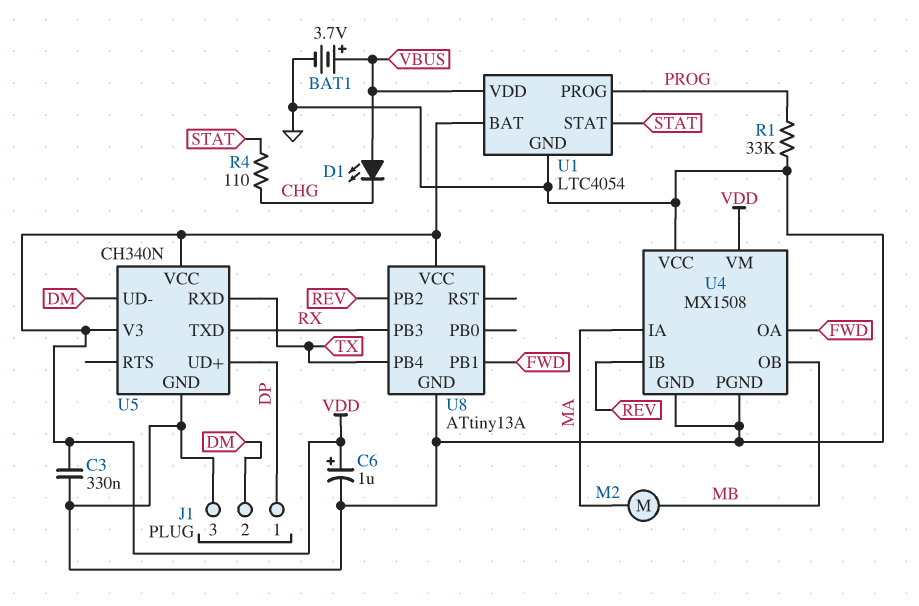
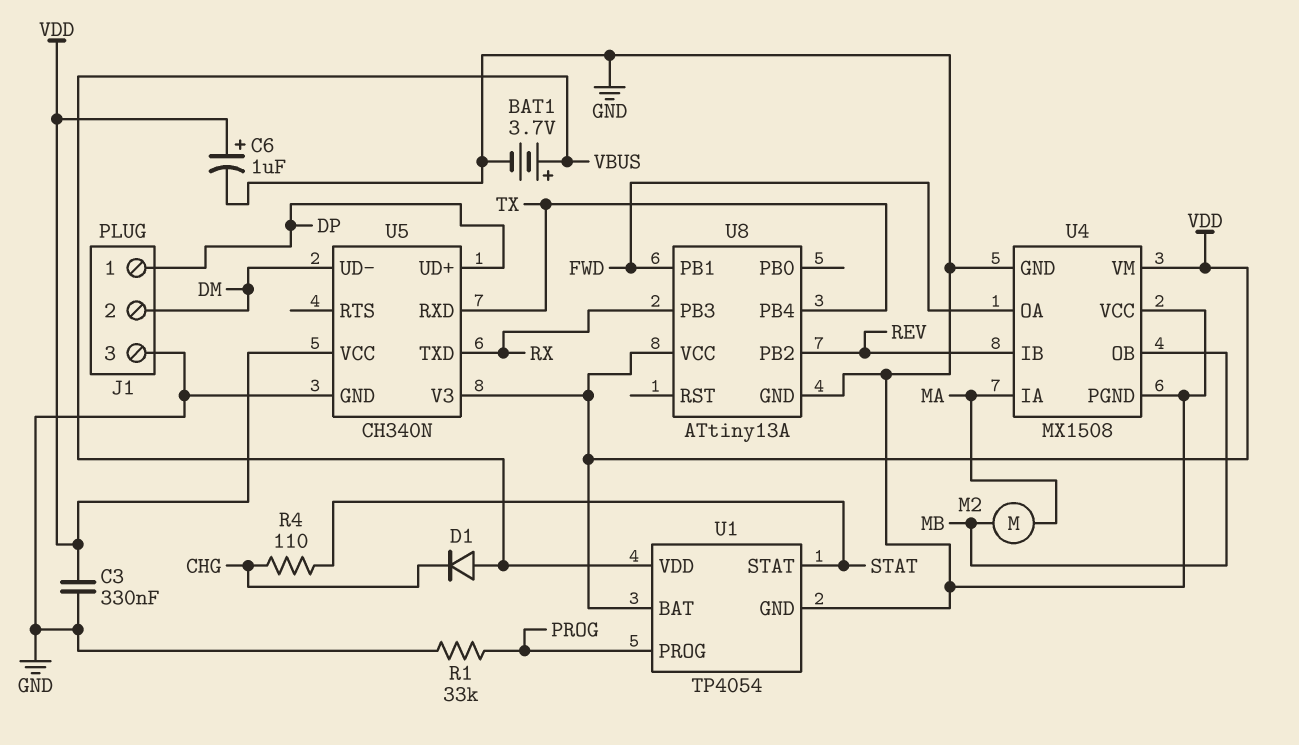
D1: LED (A VBUS, K CHG) -> diode (A VBUS, K CHG)
U1: LTC4054 -> TP4054

